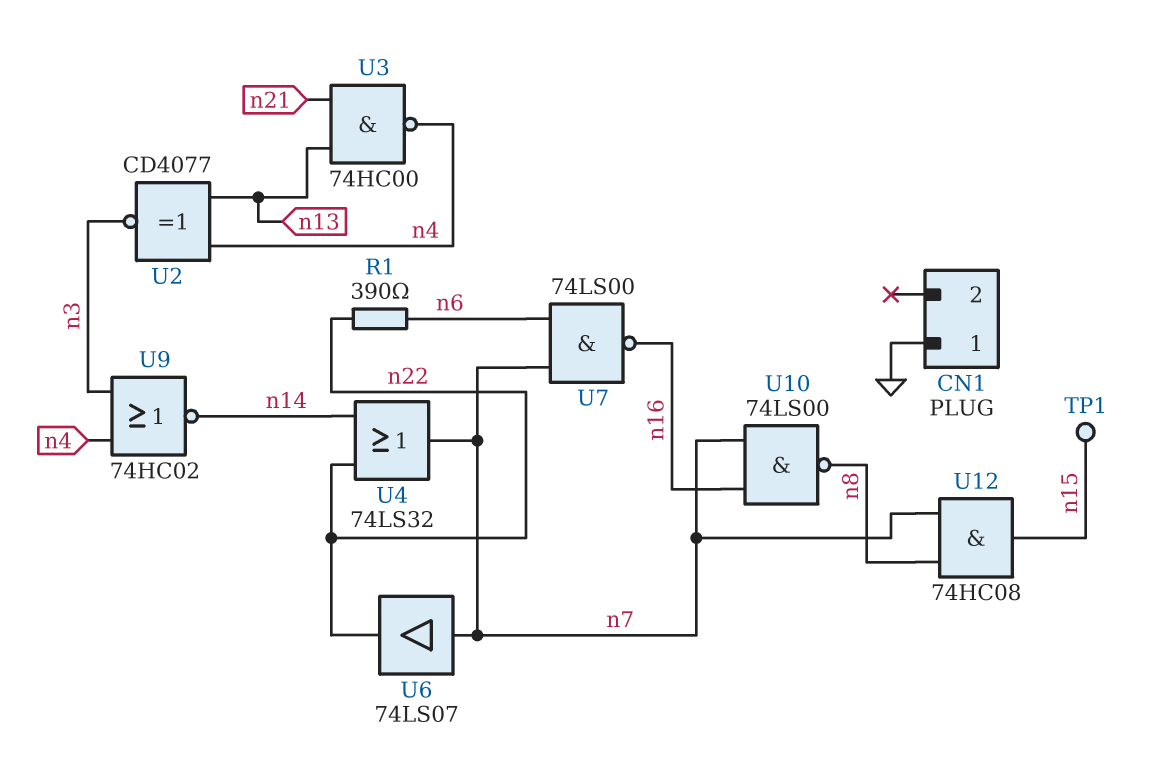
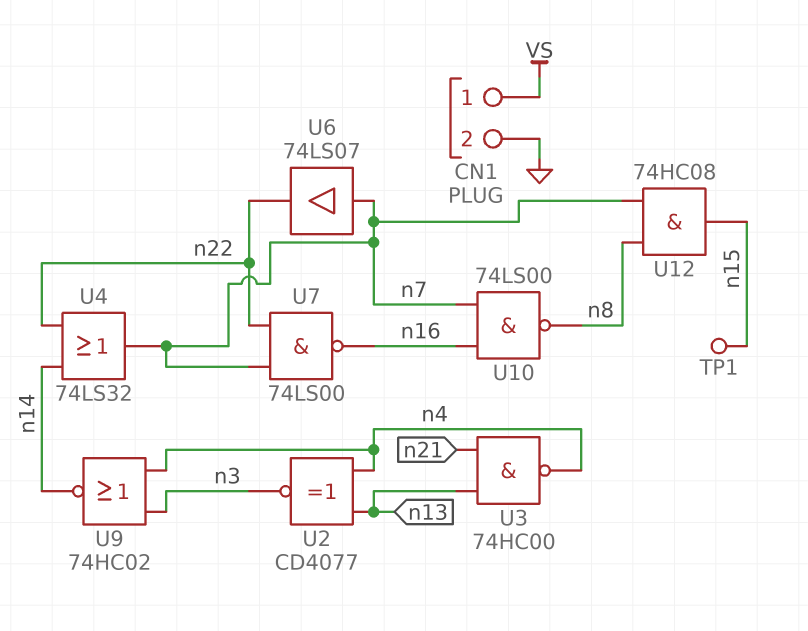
CN1 pin 1: GND -> VS
CN1 pin 2: none -> GND
R1: 390 (n6, n22) -> none
U7: NAND 74LS00 (in n6, in n7, out n16) -> NAND 74LS00 (in n7, in n22, out n16)

